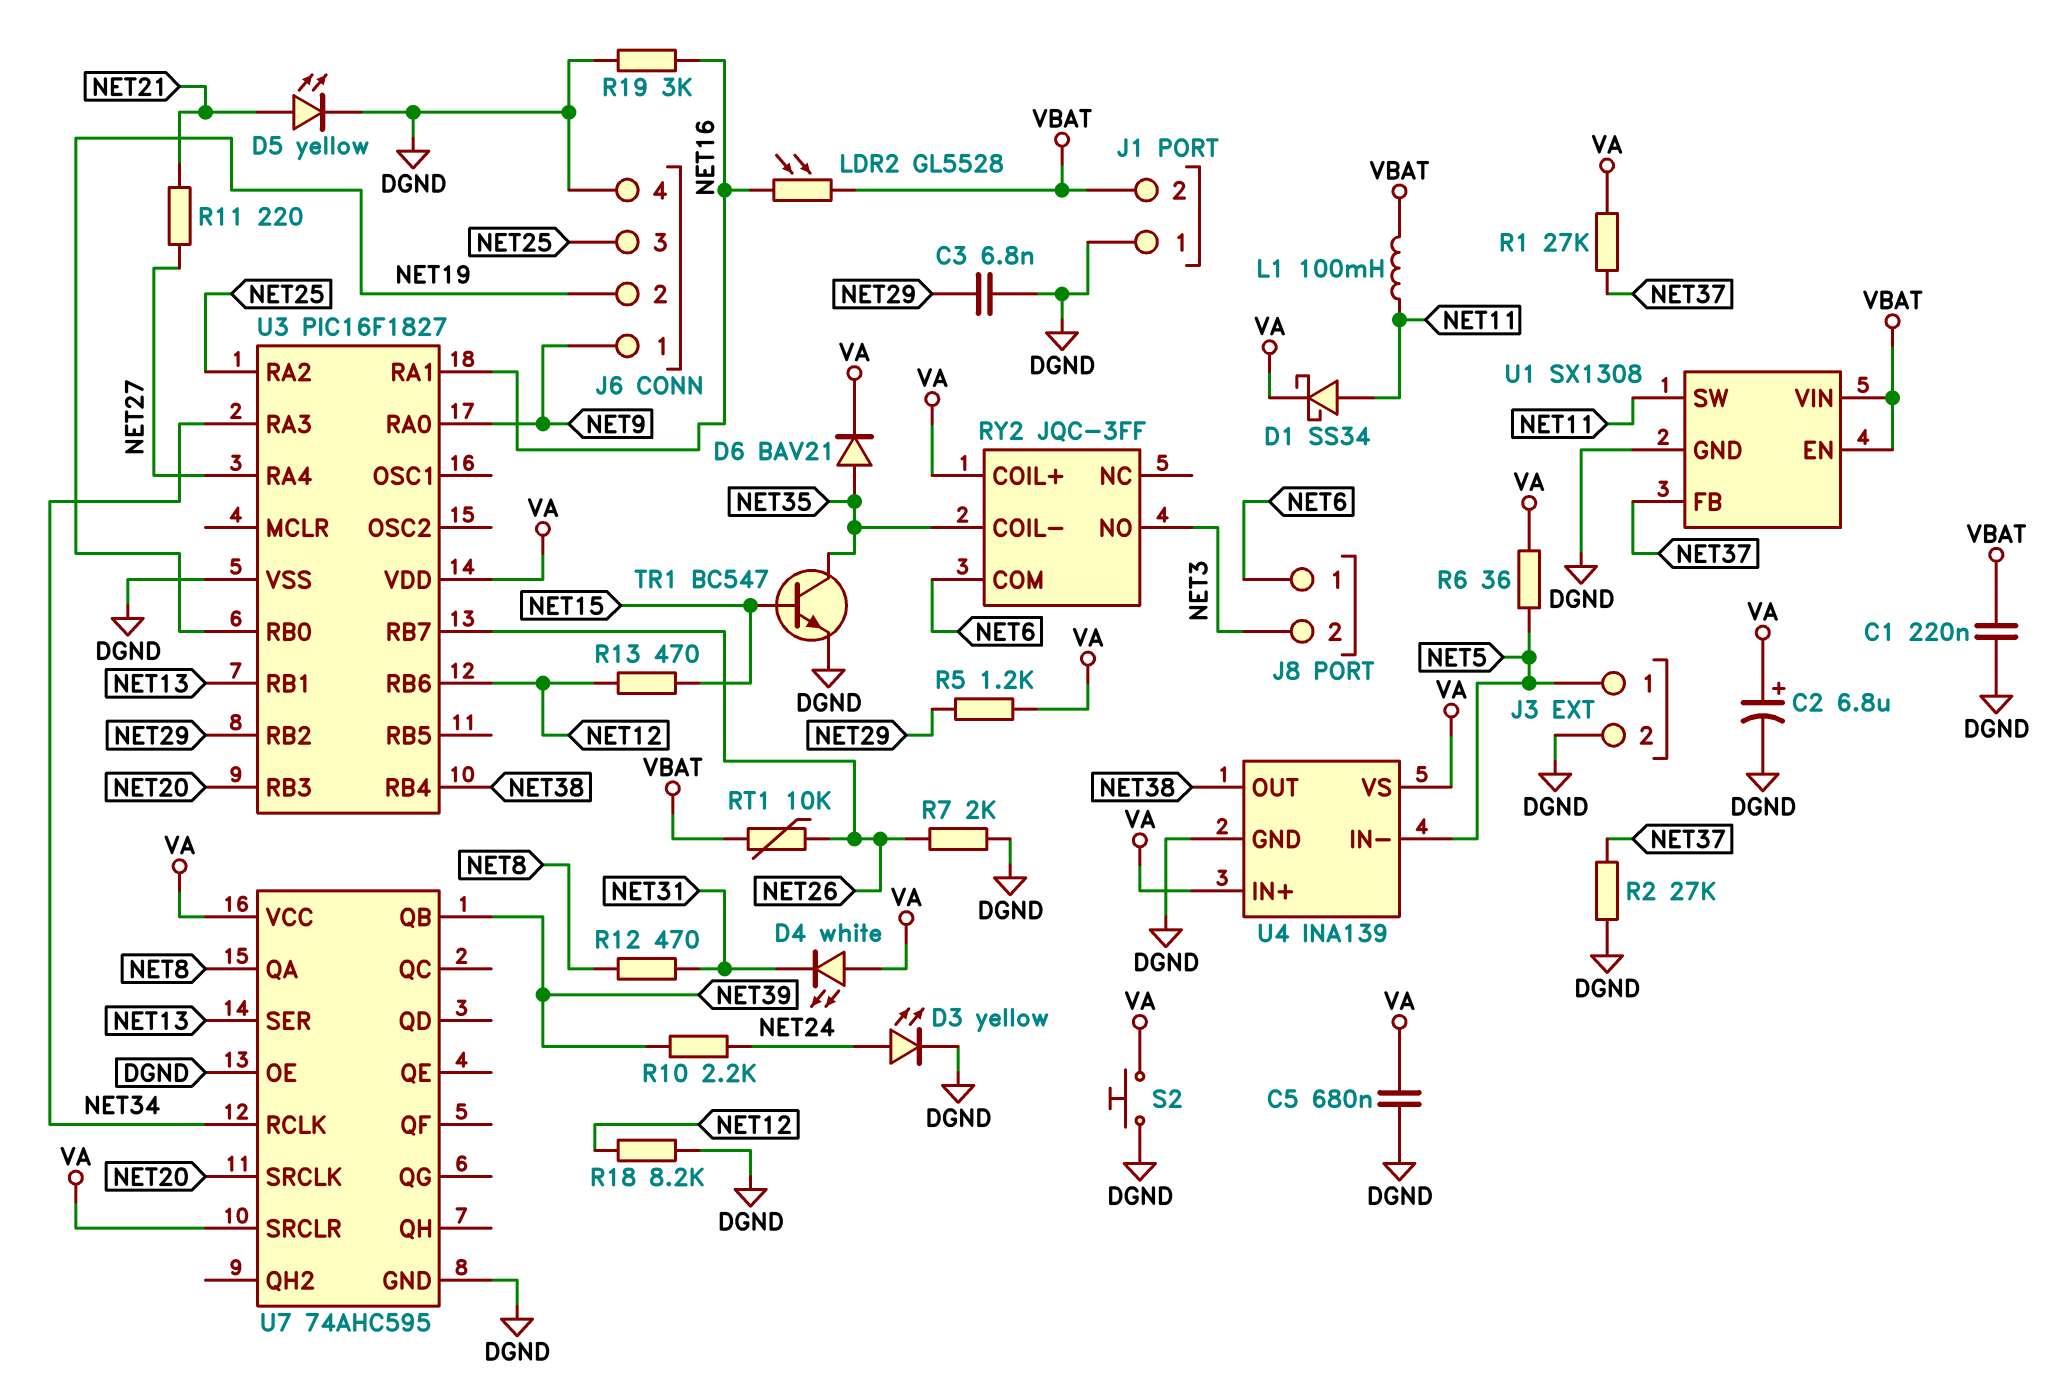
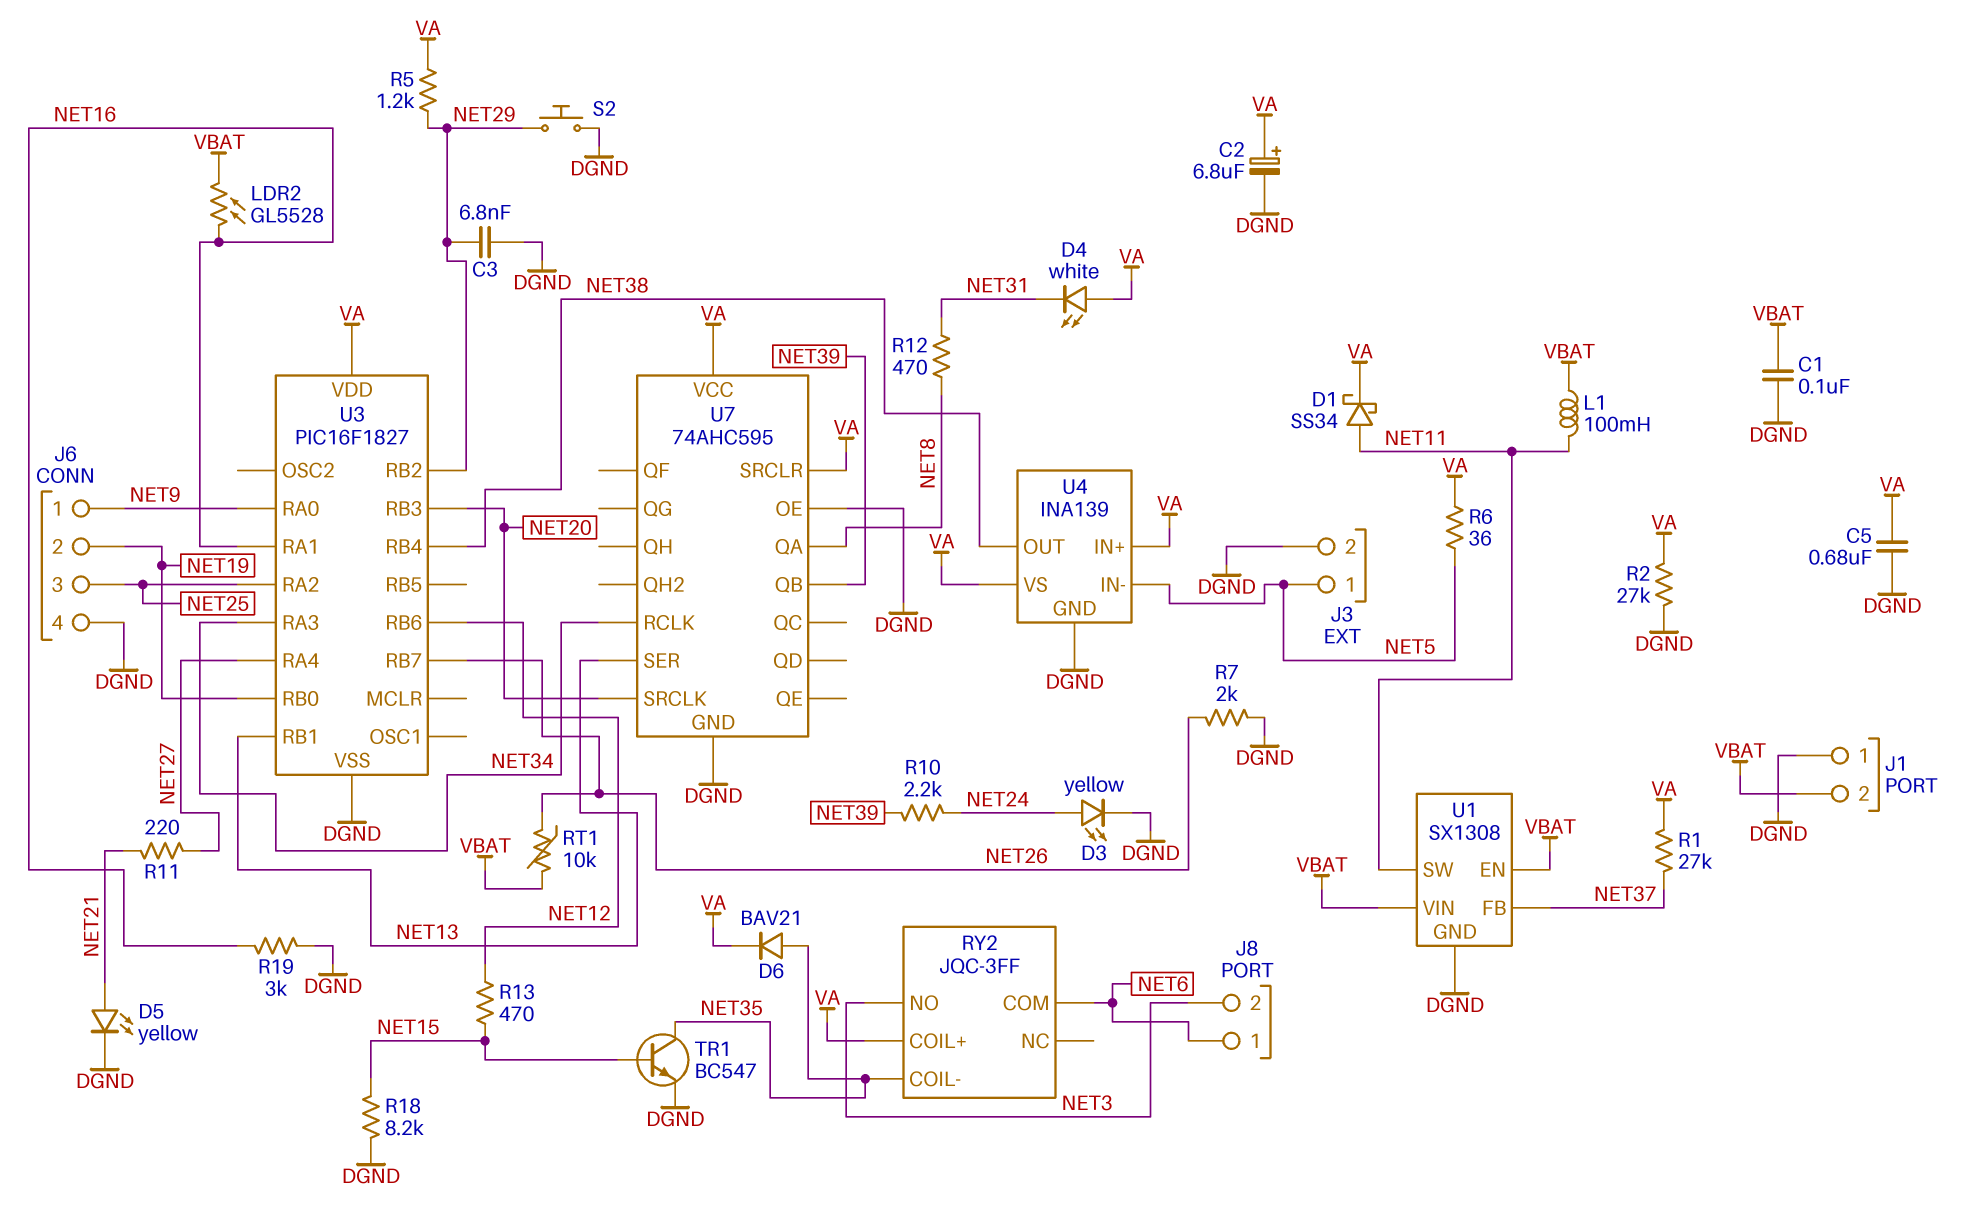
C1: 220nF (DGND, VBAT) -> 100nF (DGND, VBAT)
R2: 27k (DGND, NET37) -> 27k (DGND, VA)
R18: 8.2k (DGND, NET12) -> 8.2k (DGND, NET15)
S2: button (DGND, VA) -> button (DGND, NET29)

